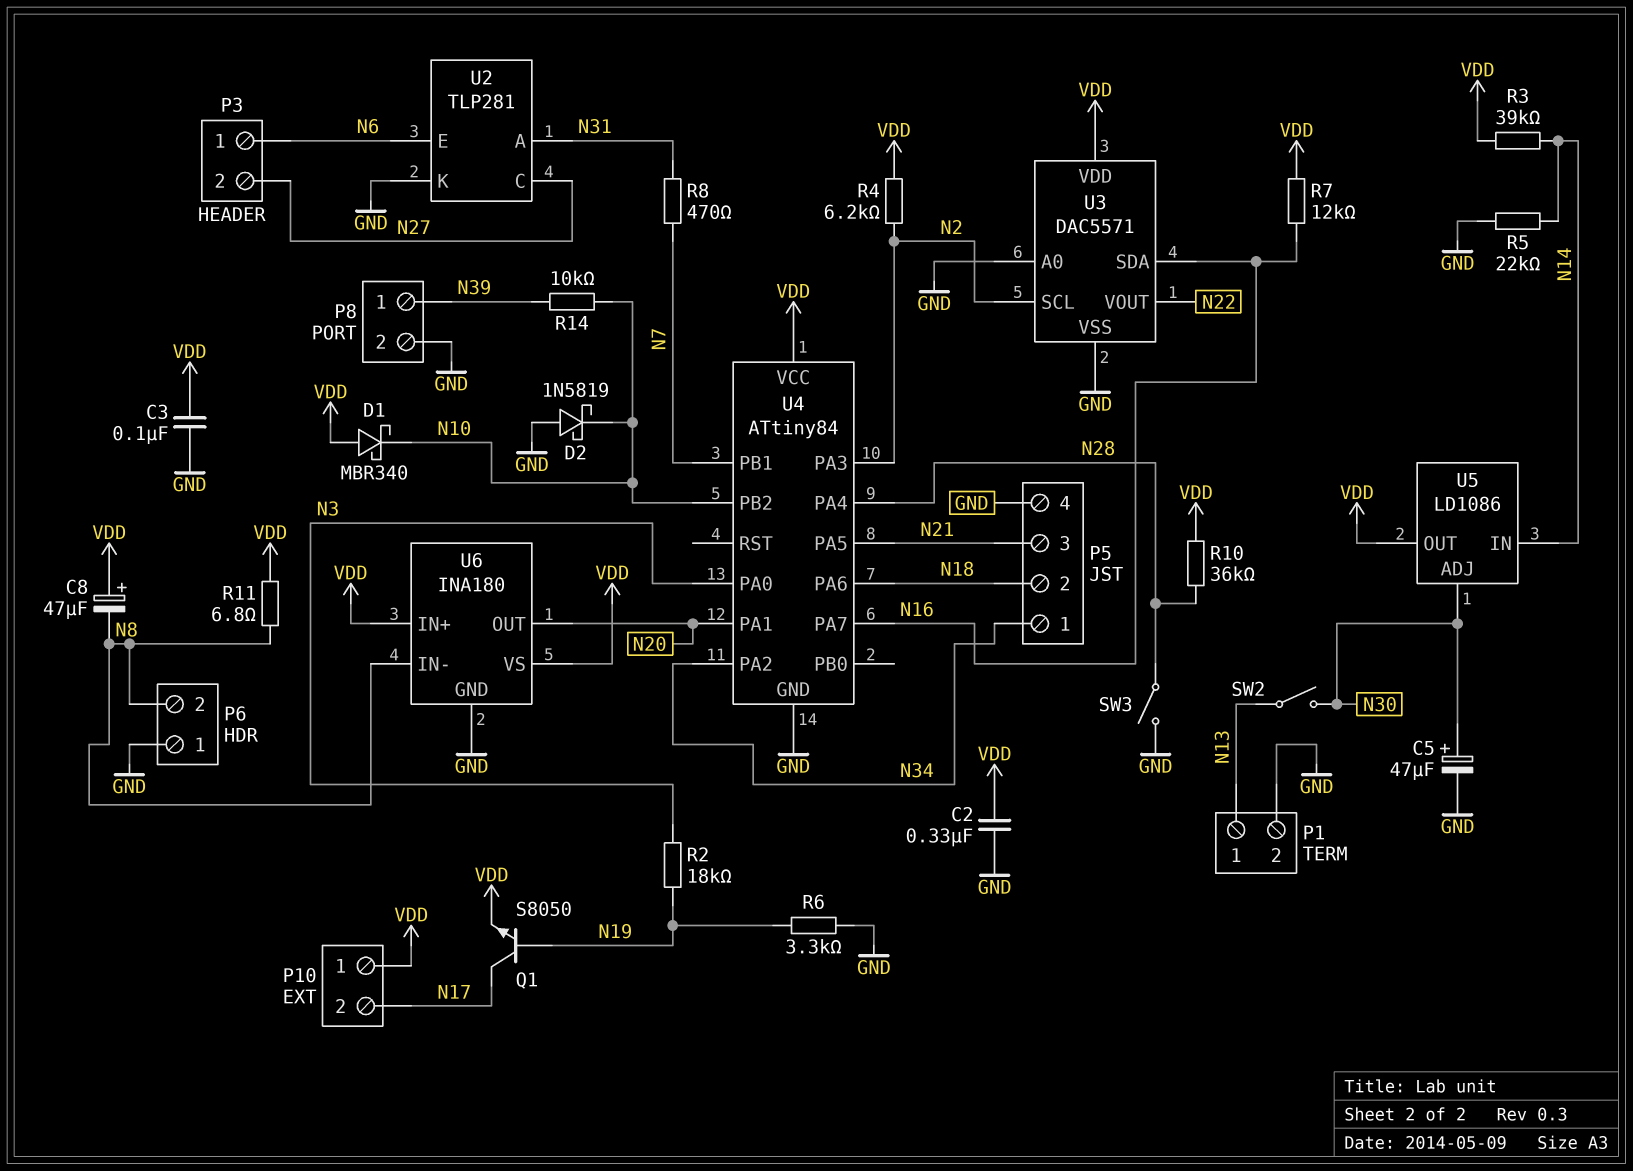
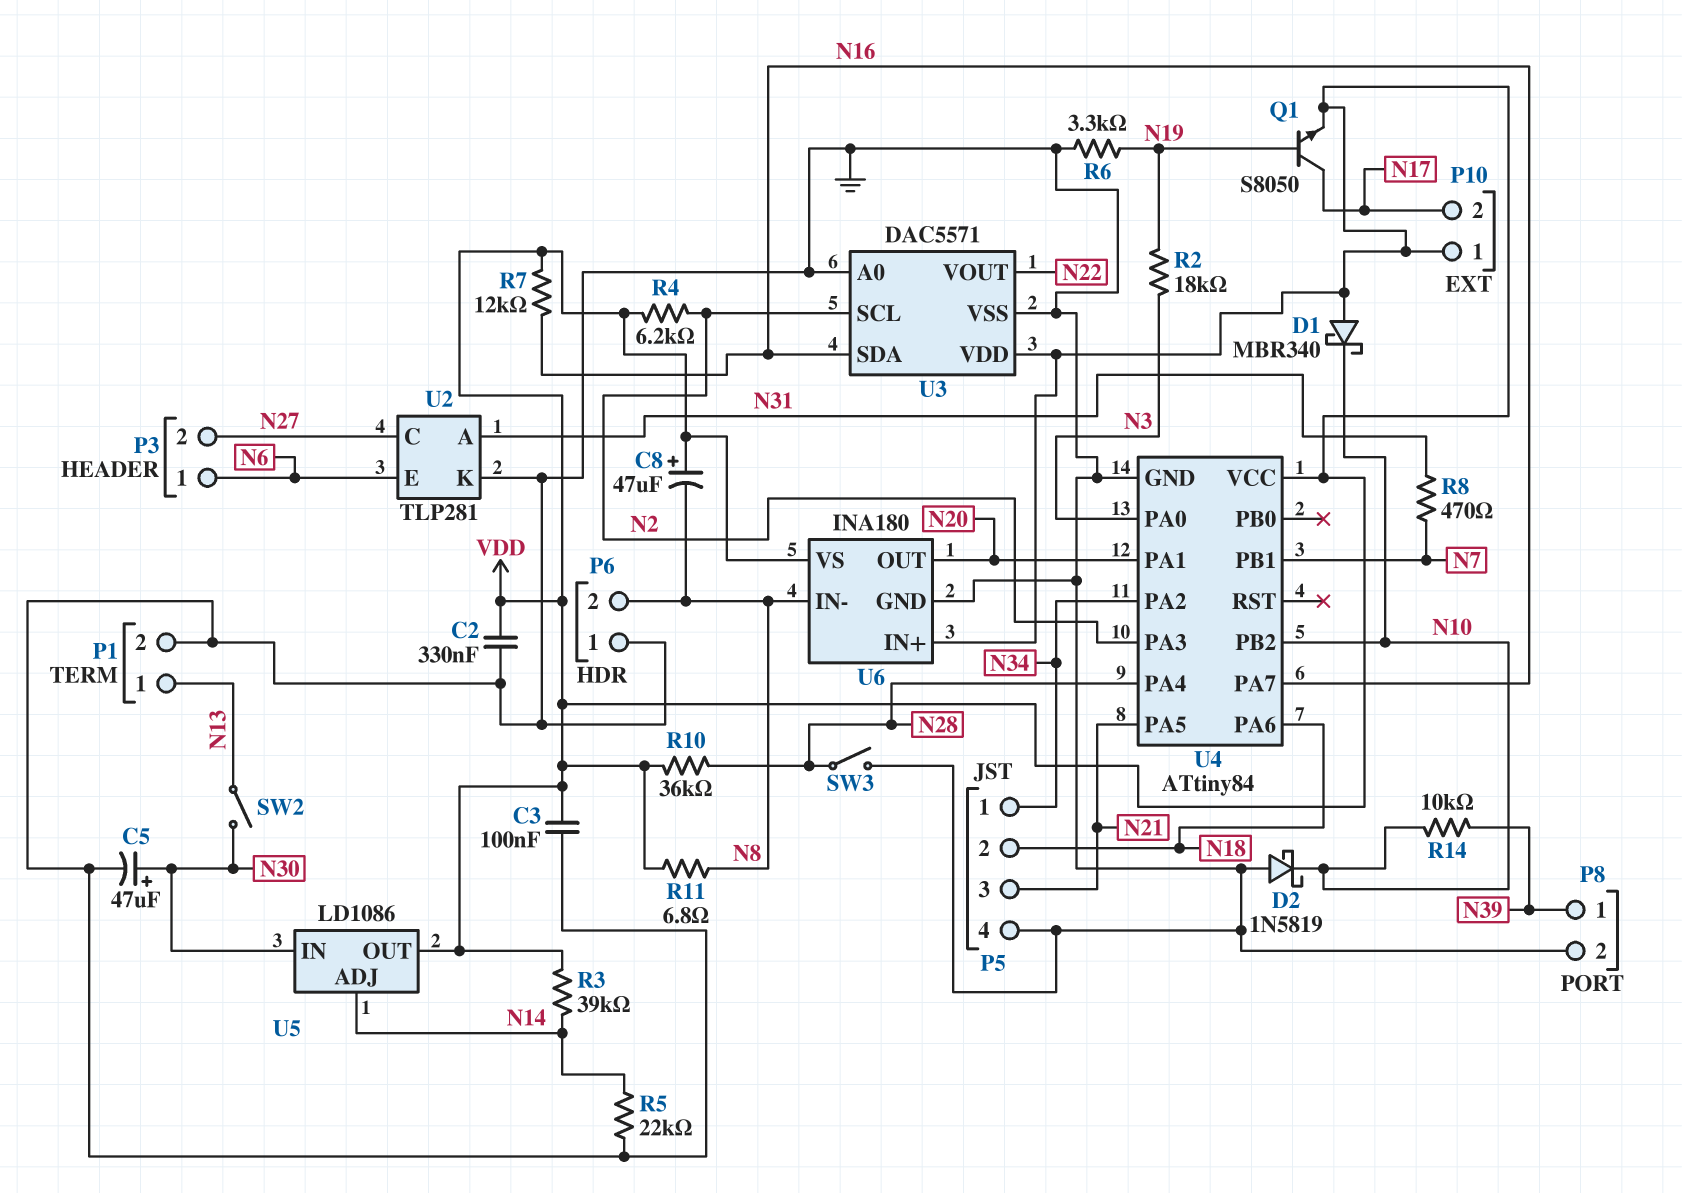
U5 pin ADJ: N30 -> N14
U5 pin IN: N14 -> N30

